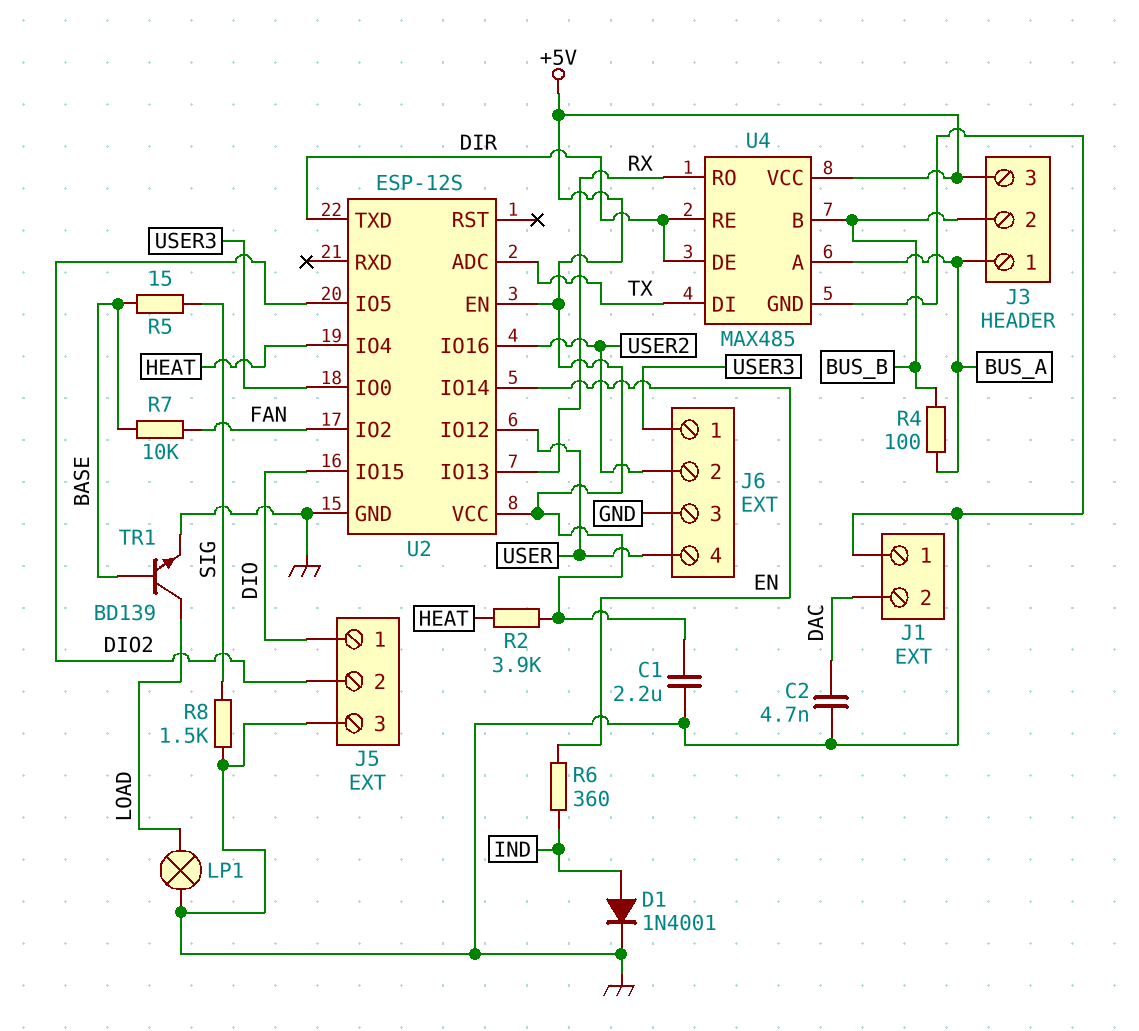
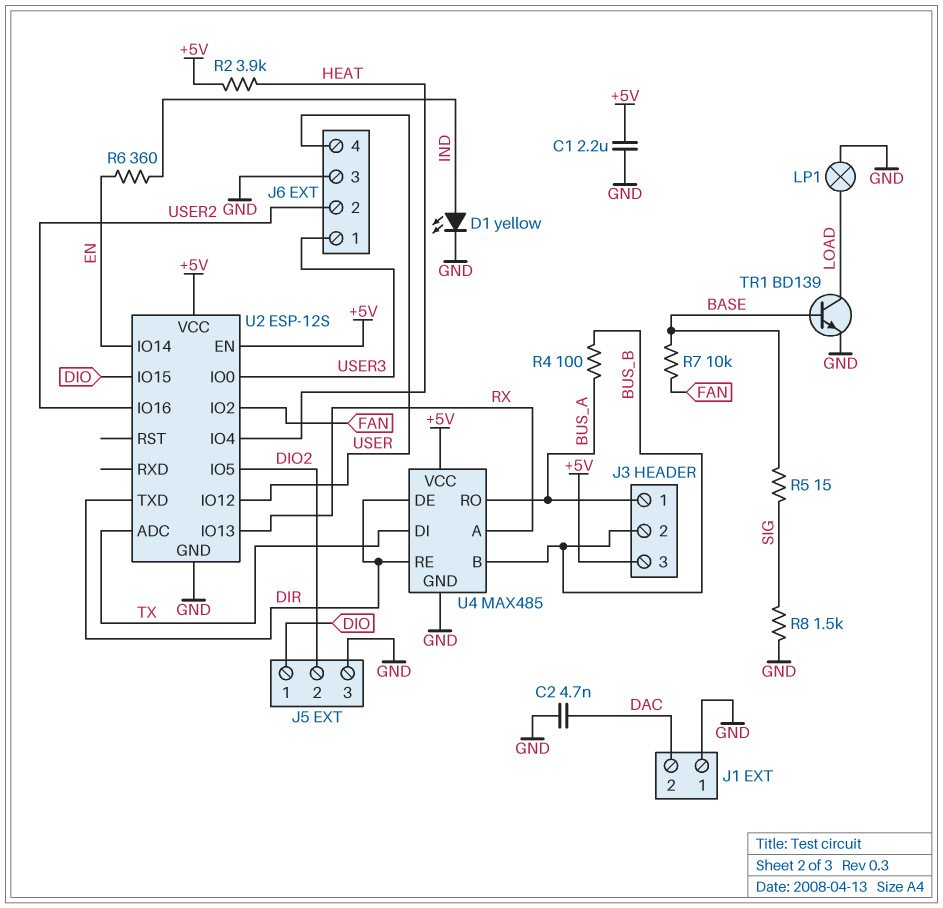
D1: diode 1N4001 (A IND, K GND) -> LED yellow (A IND, K GND)
U4 pin A: BUS_A -> RX
U4 pin RO: RX -> BUS_A

